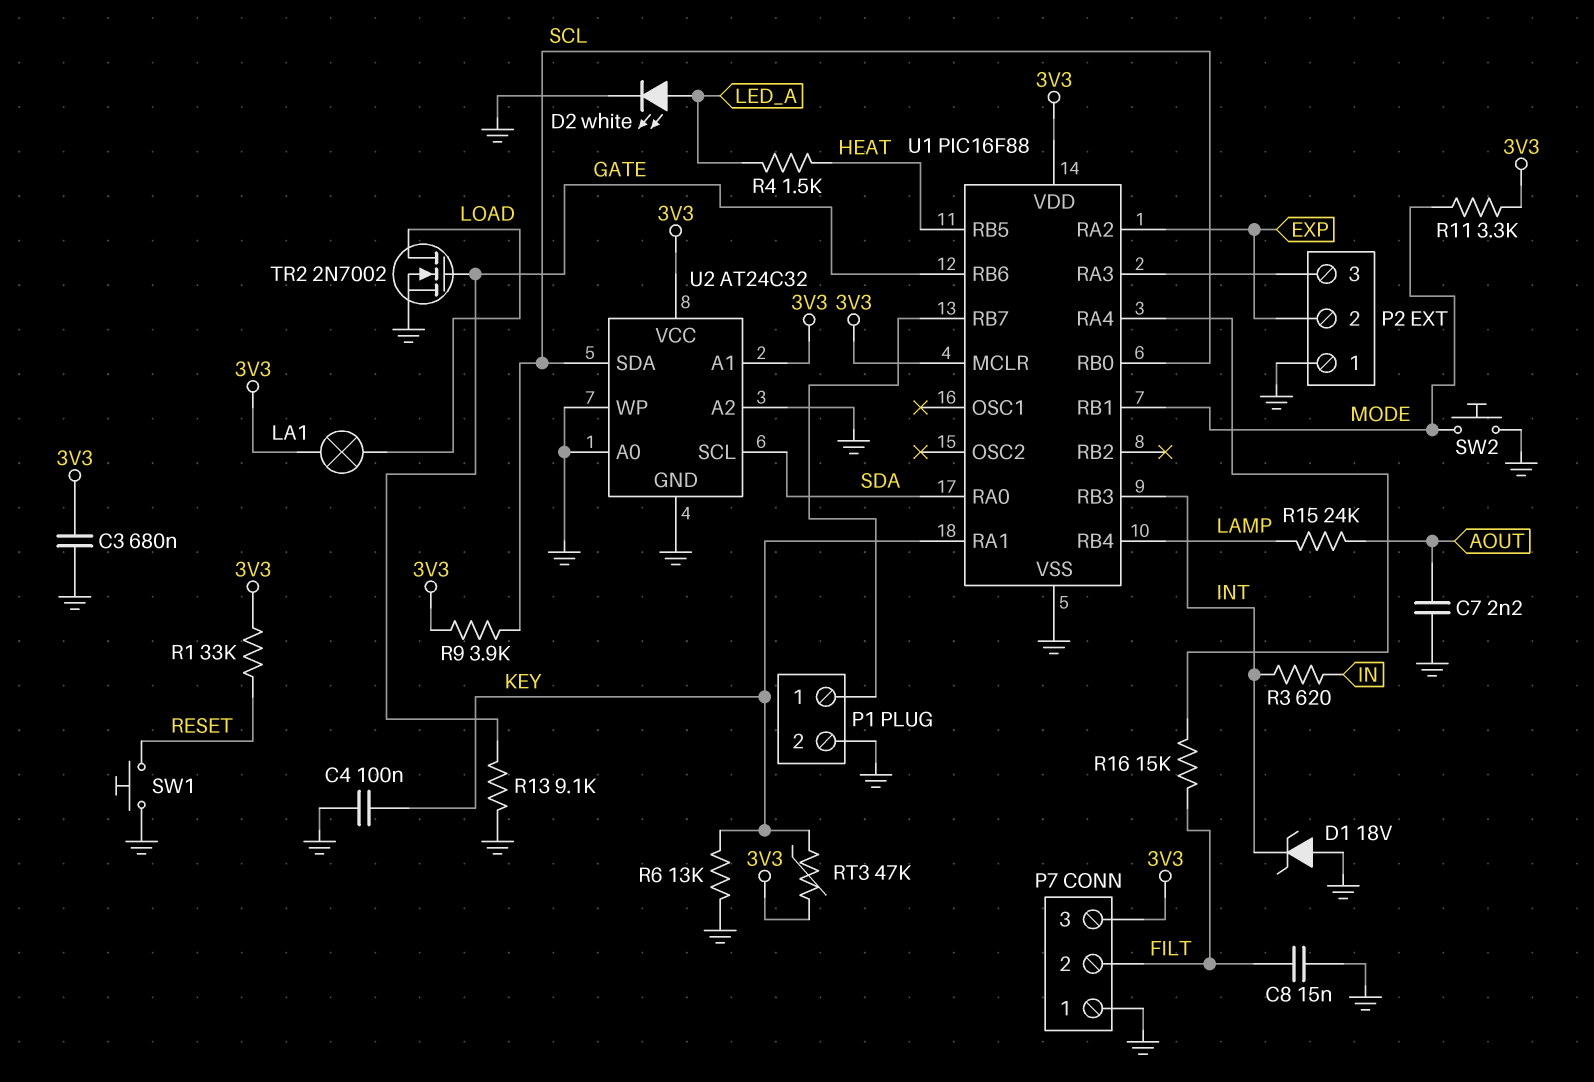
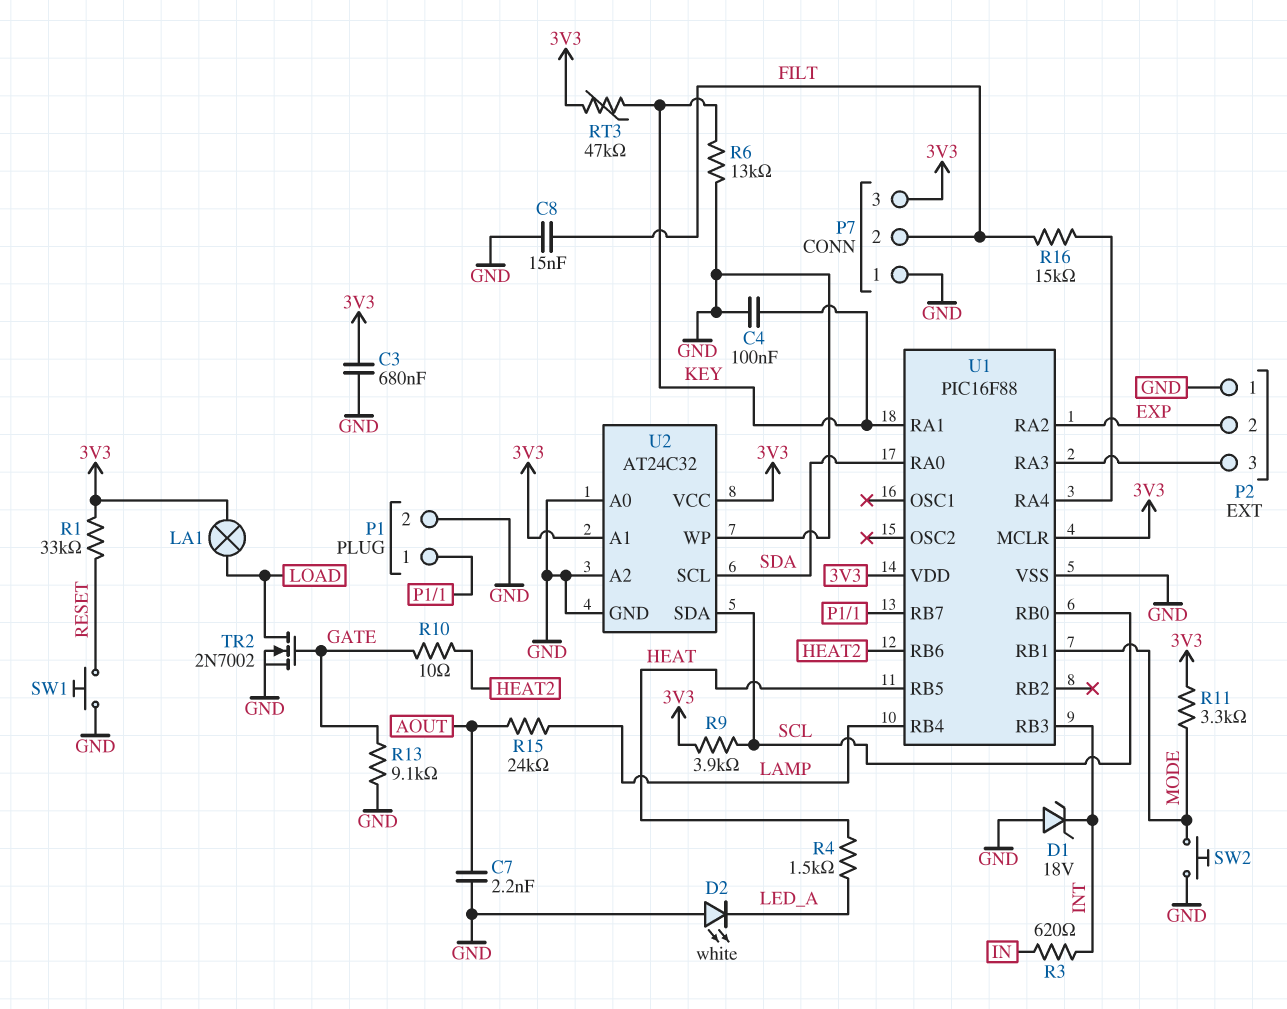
D2: LED white (A LED_A, K GND) -> LED white (A GND, K LED_A)
R10: none -> 10 (GATE, HEAT2)
U1 pin RB6: GATE -> HEAT2

